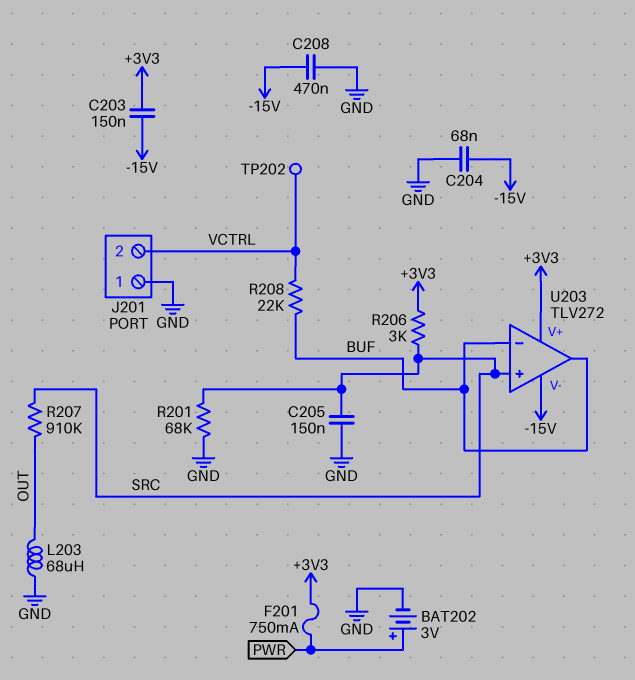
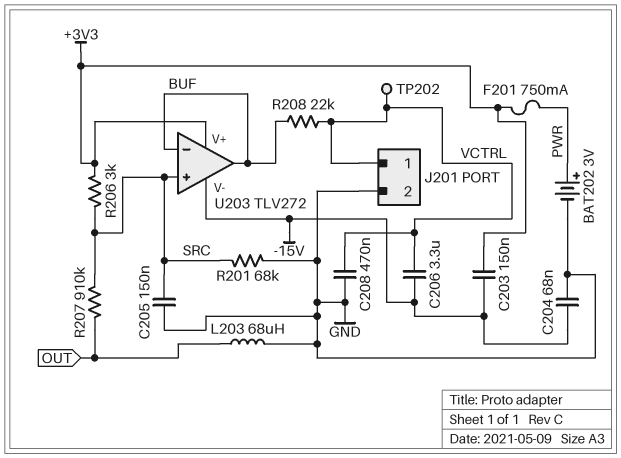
C206: none -> 3.3uF (-15V, VCTRL)
C208: 470nF (-15V, GND) -> 470nF (GND, VCTRL)
J201 pin 1: GND -> VCTRL
J201 pin 2: VCTRL -> GND

